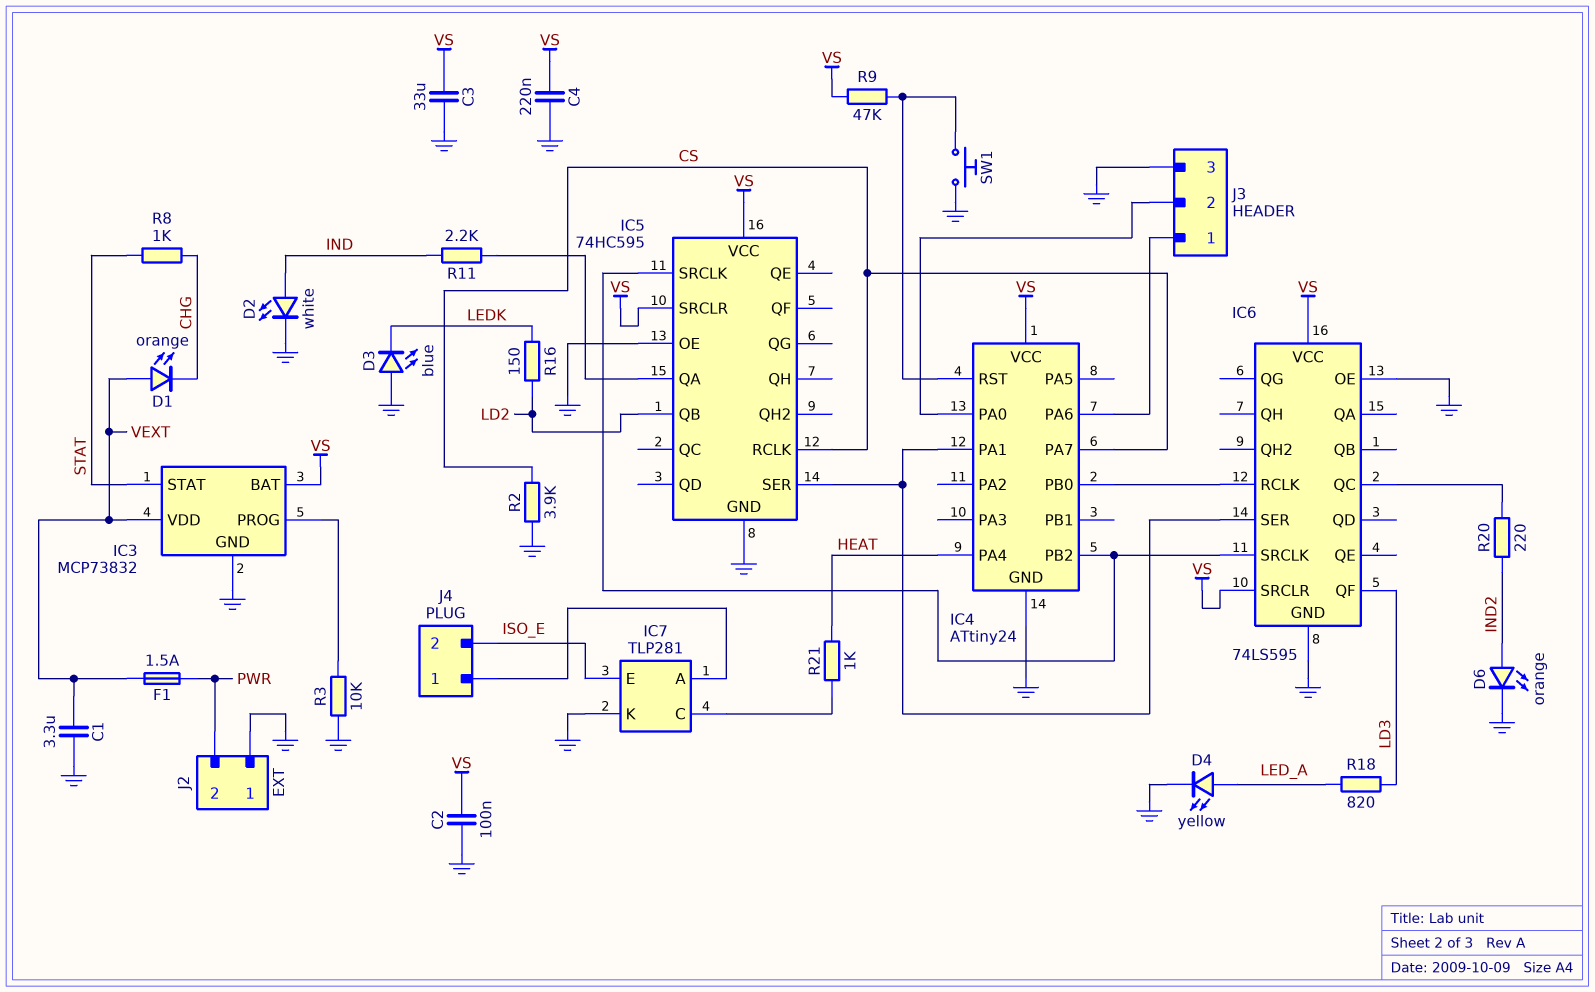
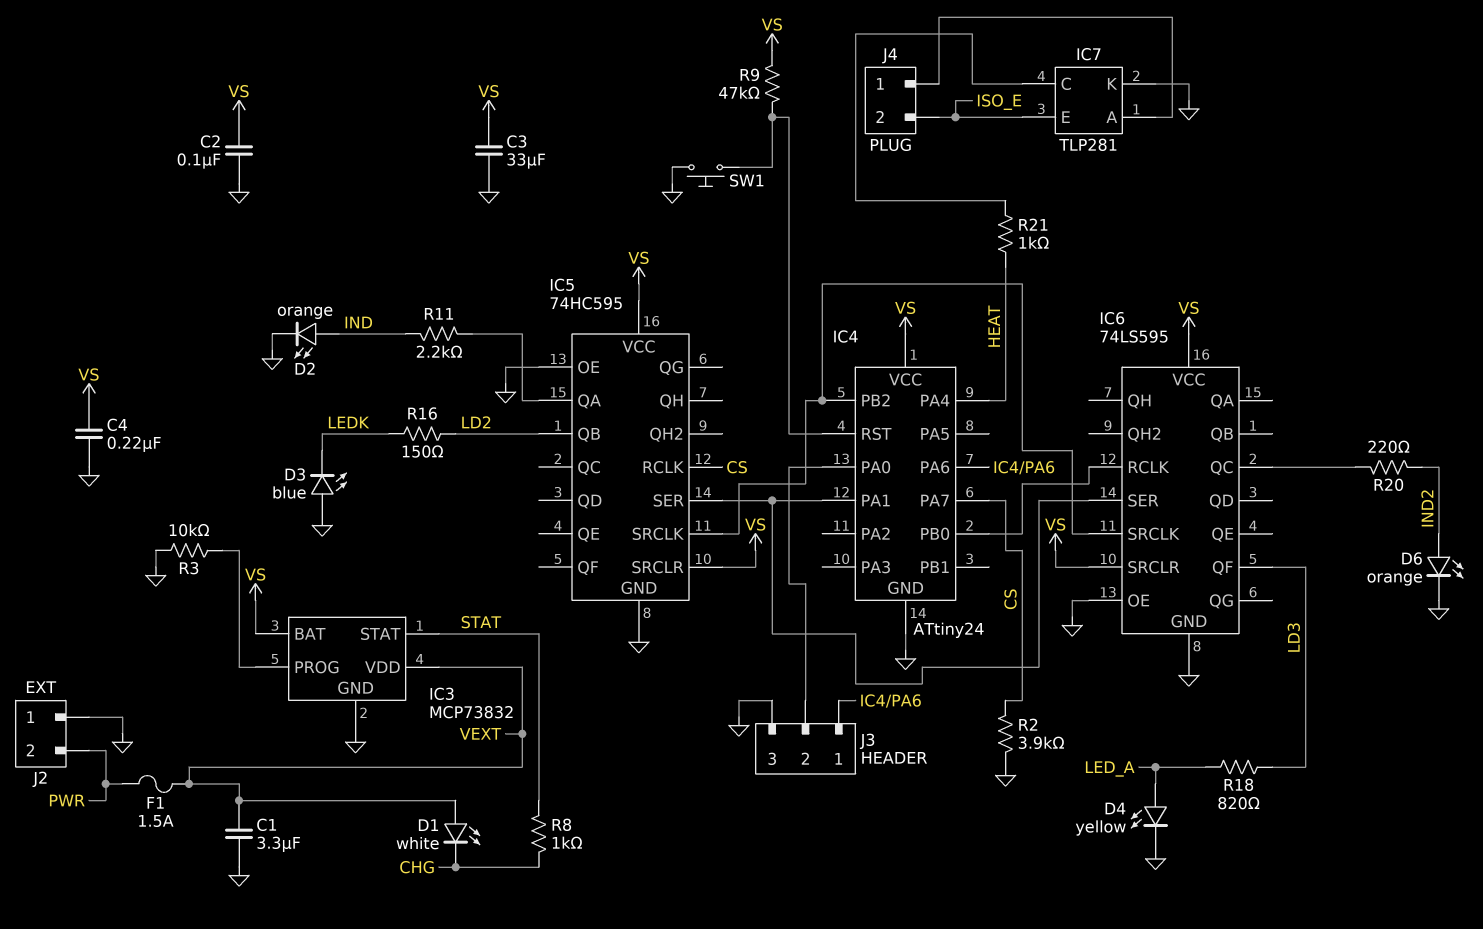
D1: LED orange (A VEXT, K CHG) -> LED white (A VEXT, K CHG)
D2: LED white (A IND, K GND) -> LED orange (A IND, K GND)

